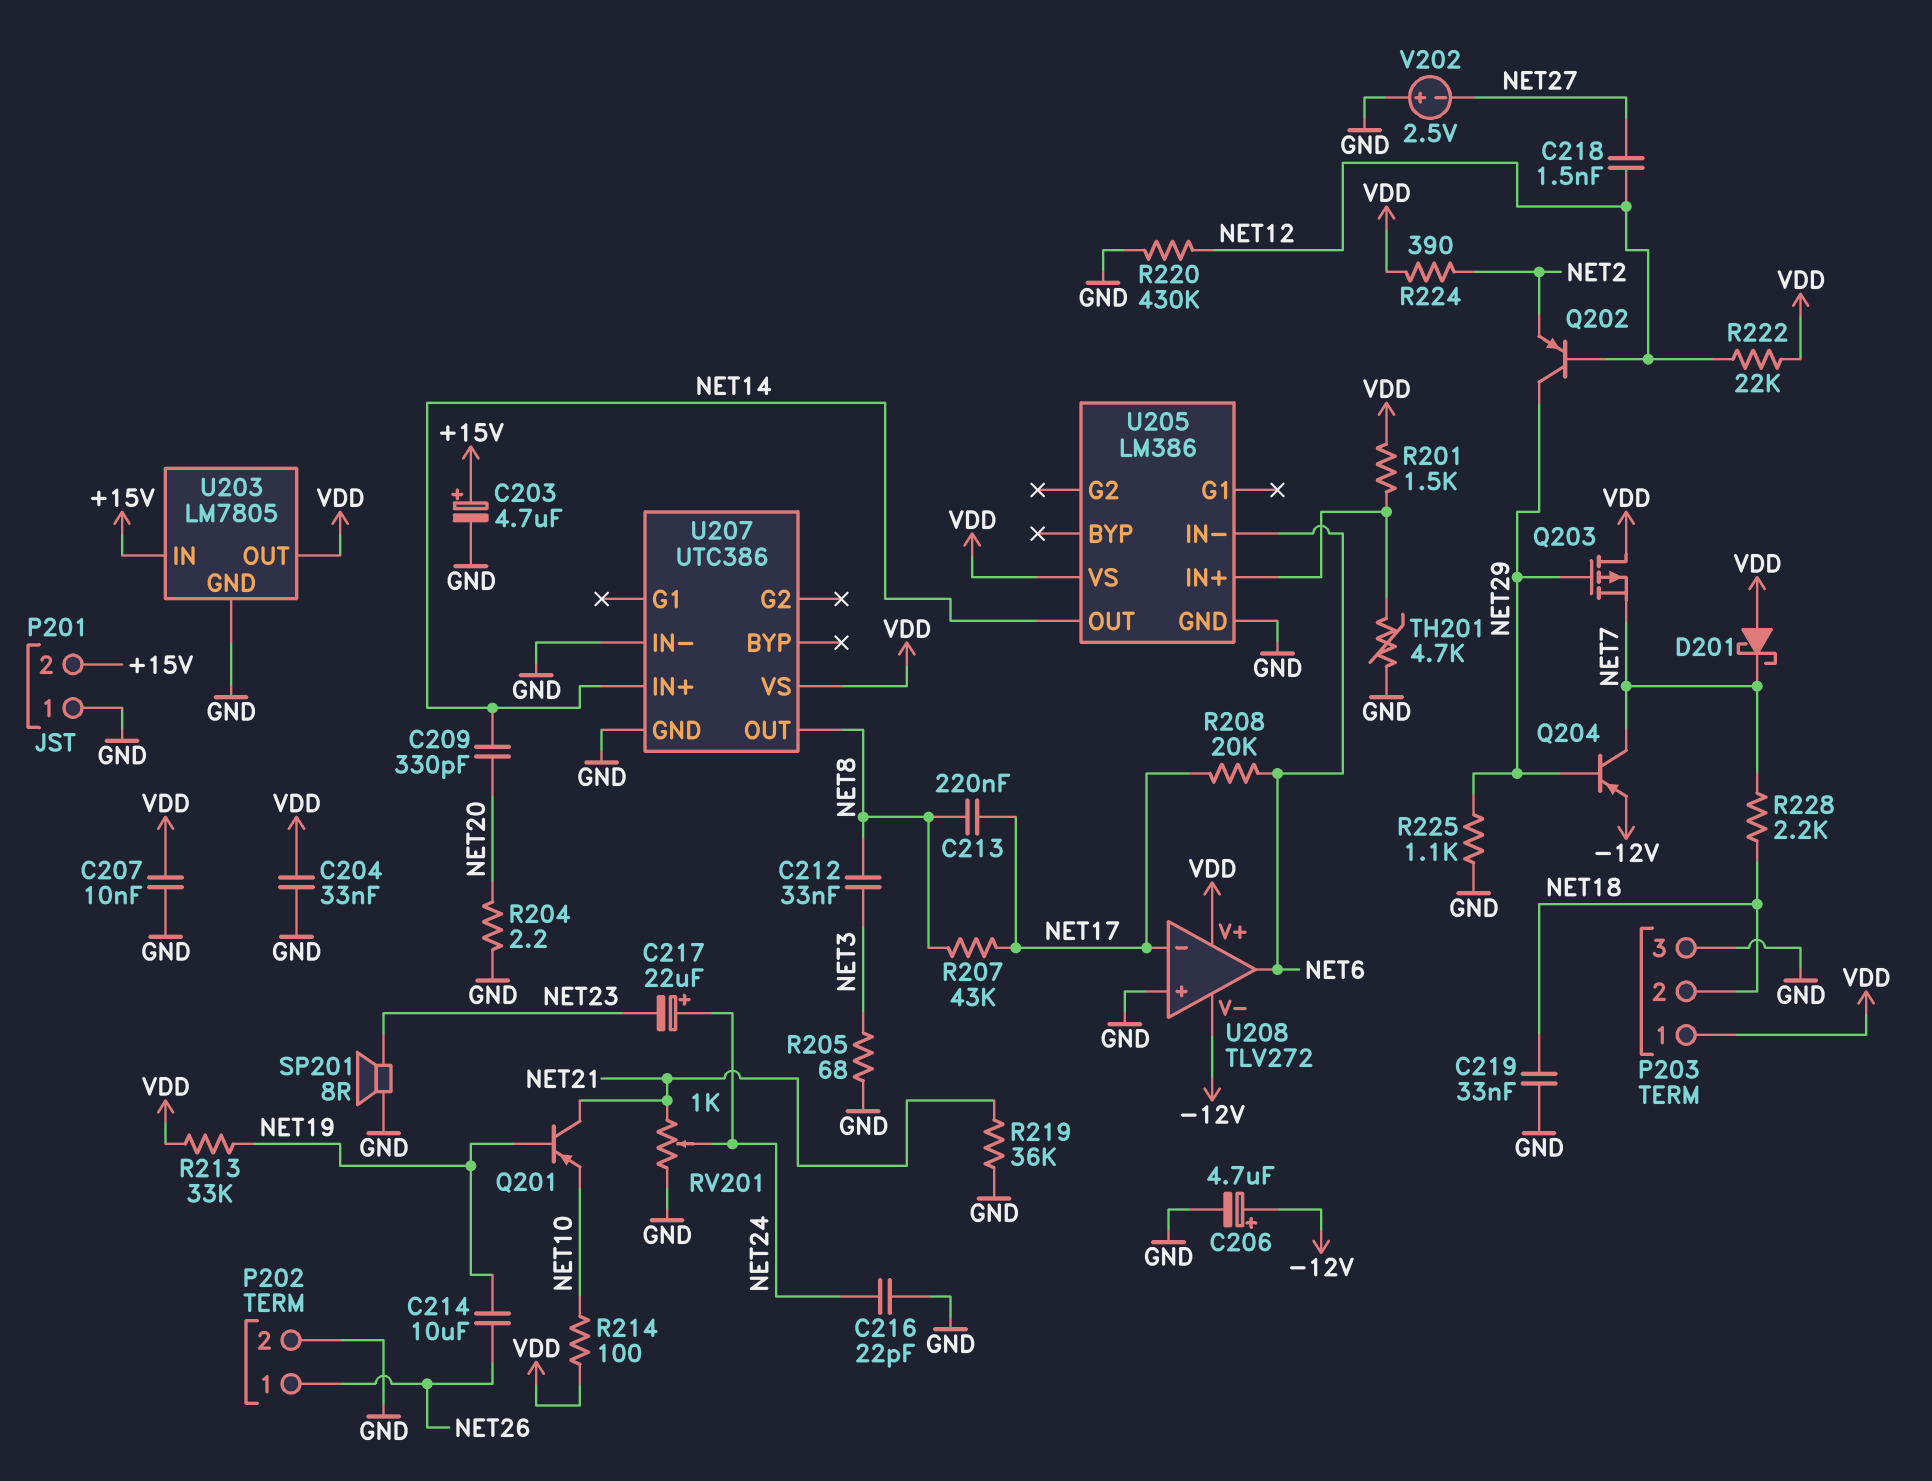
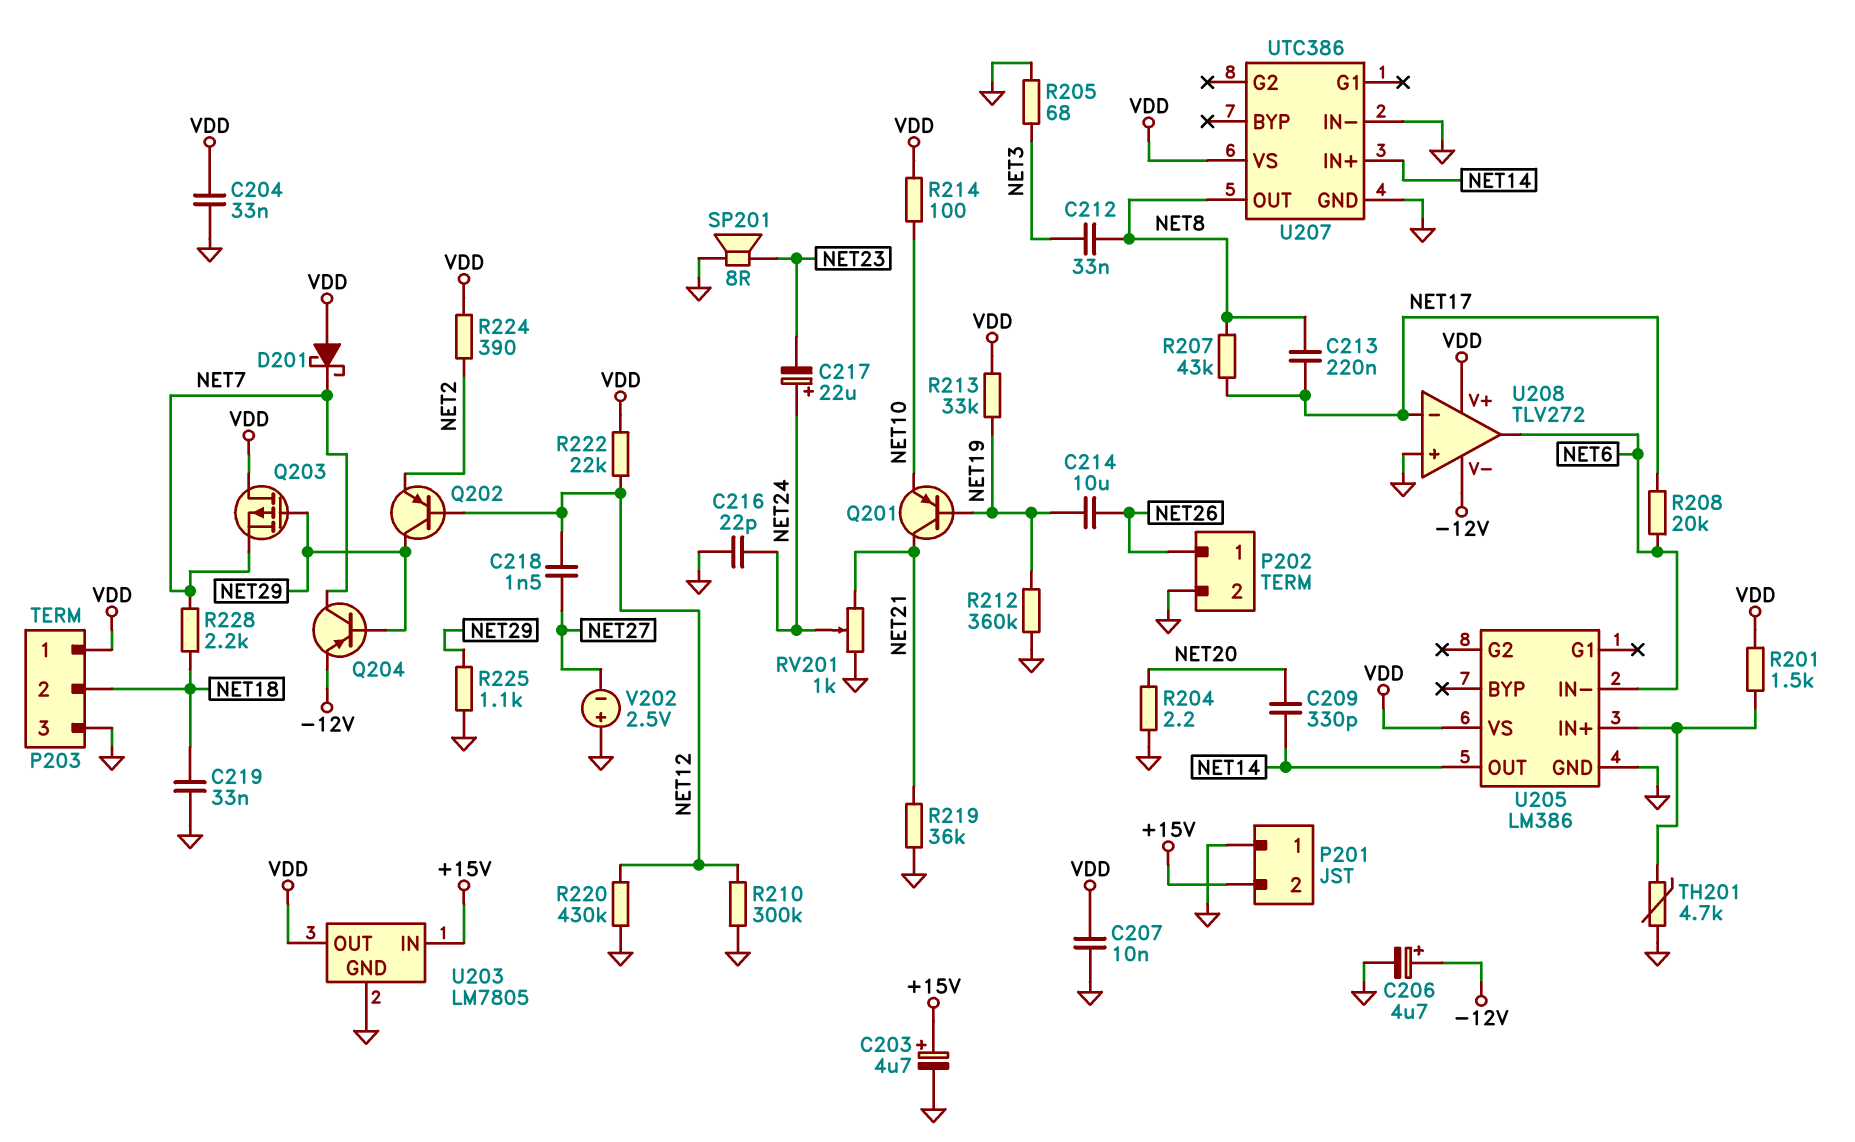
R210: none -> 300k (GND, NET12)
R212: none -> 360k (GND, NET19)

